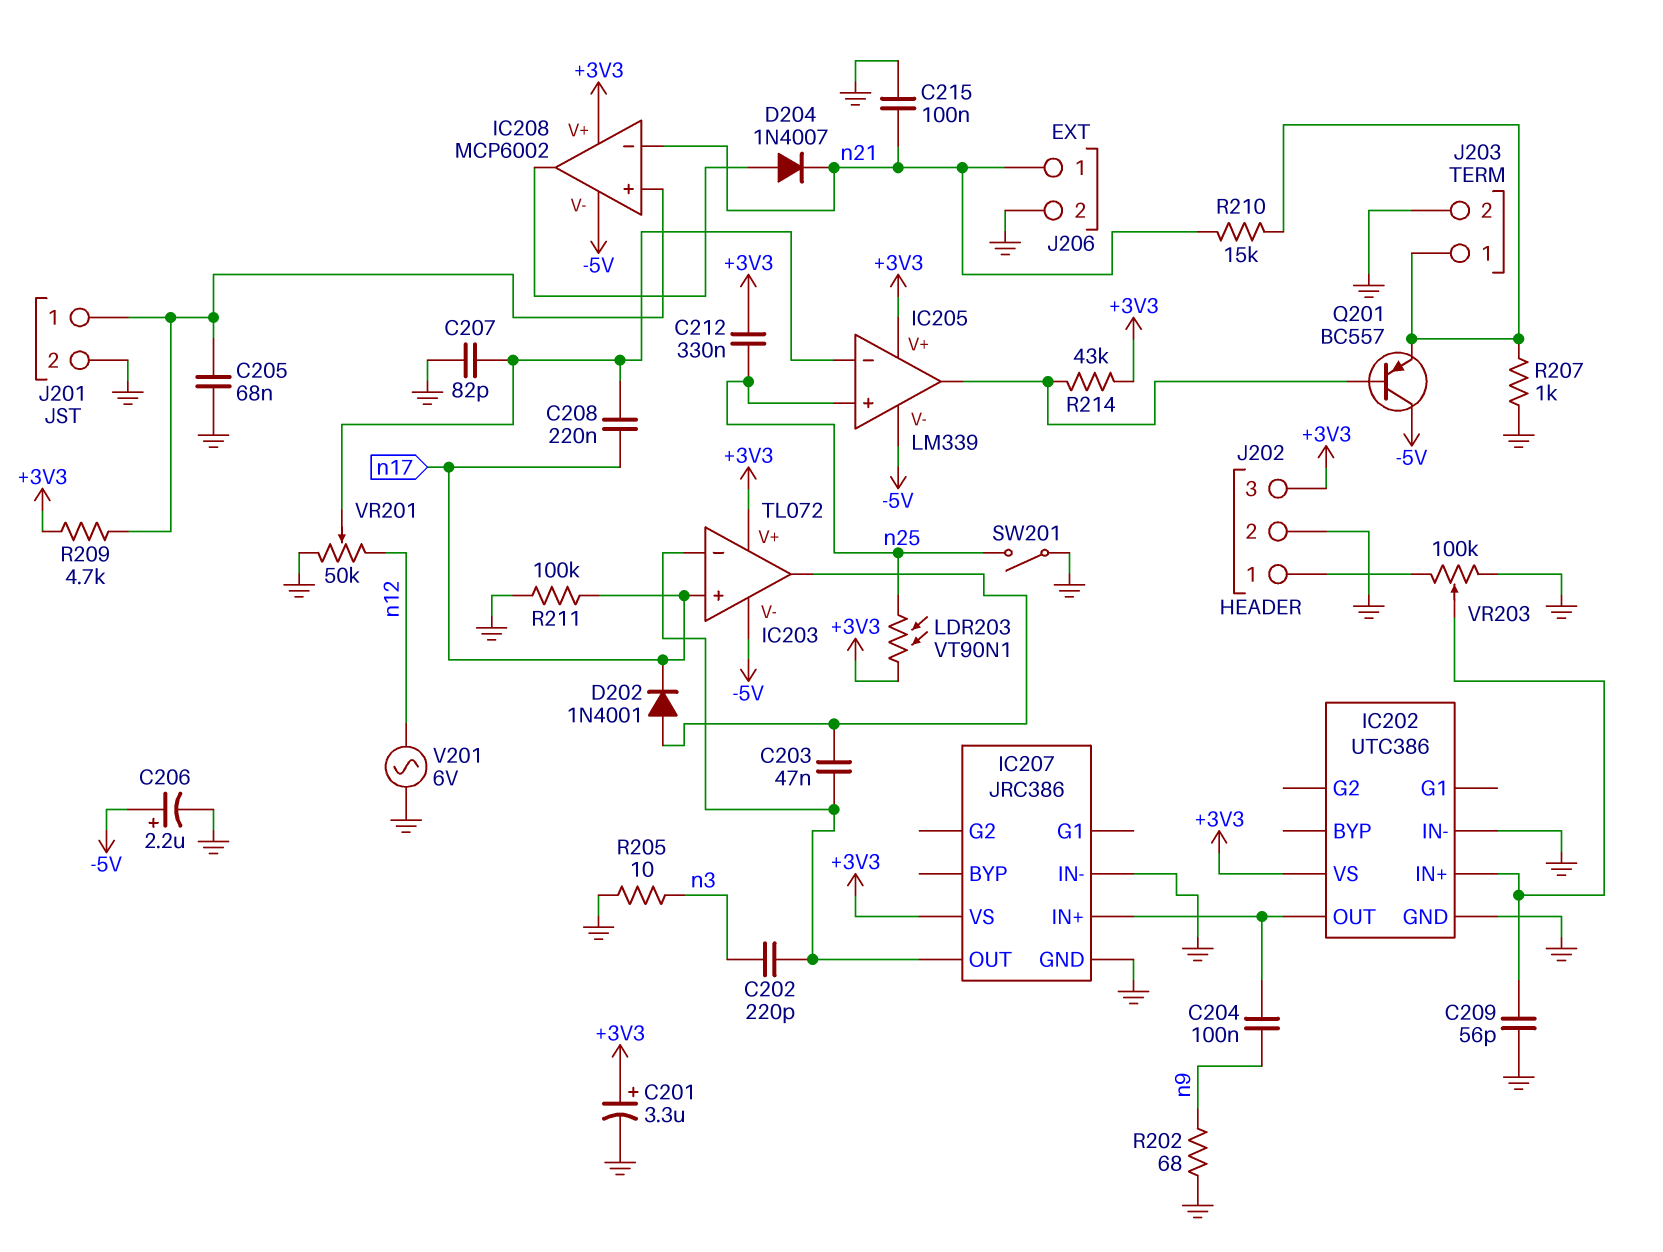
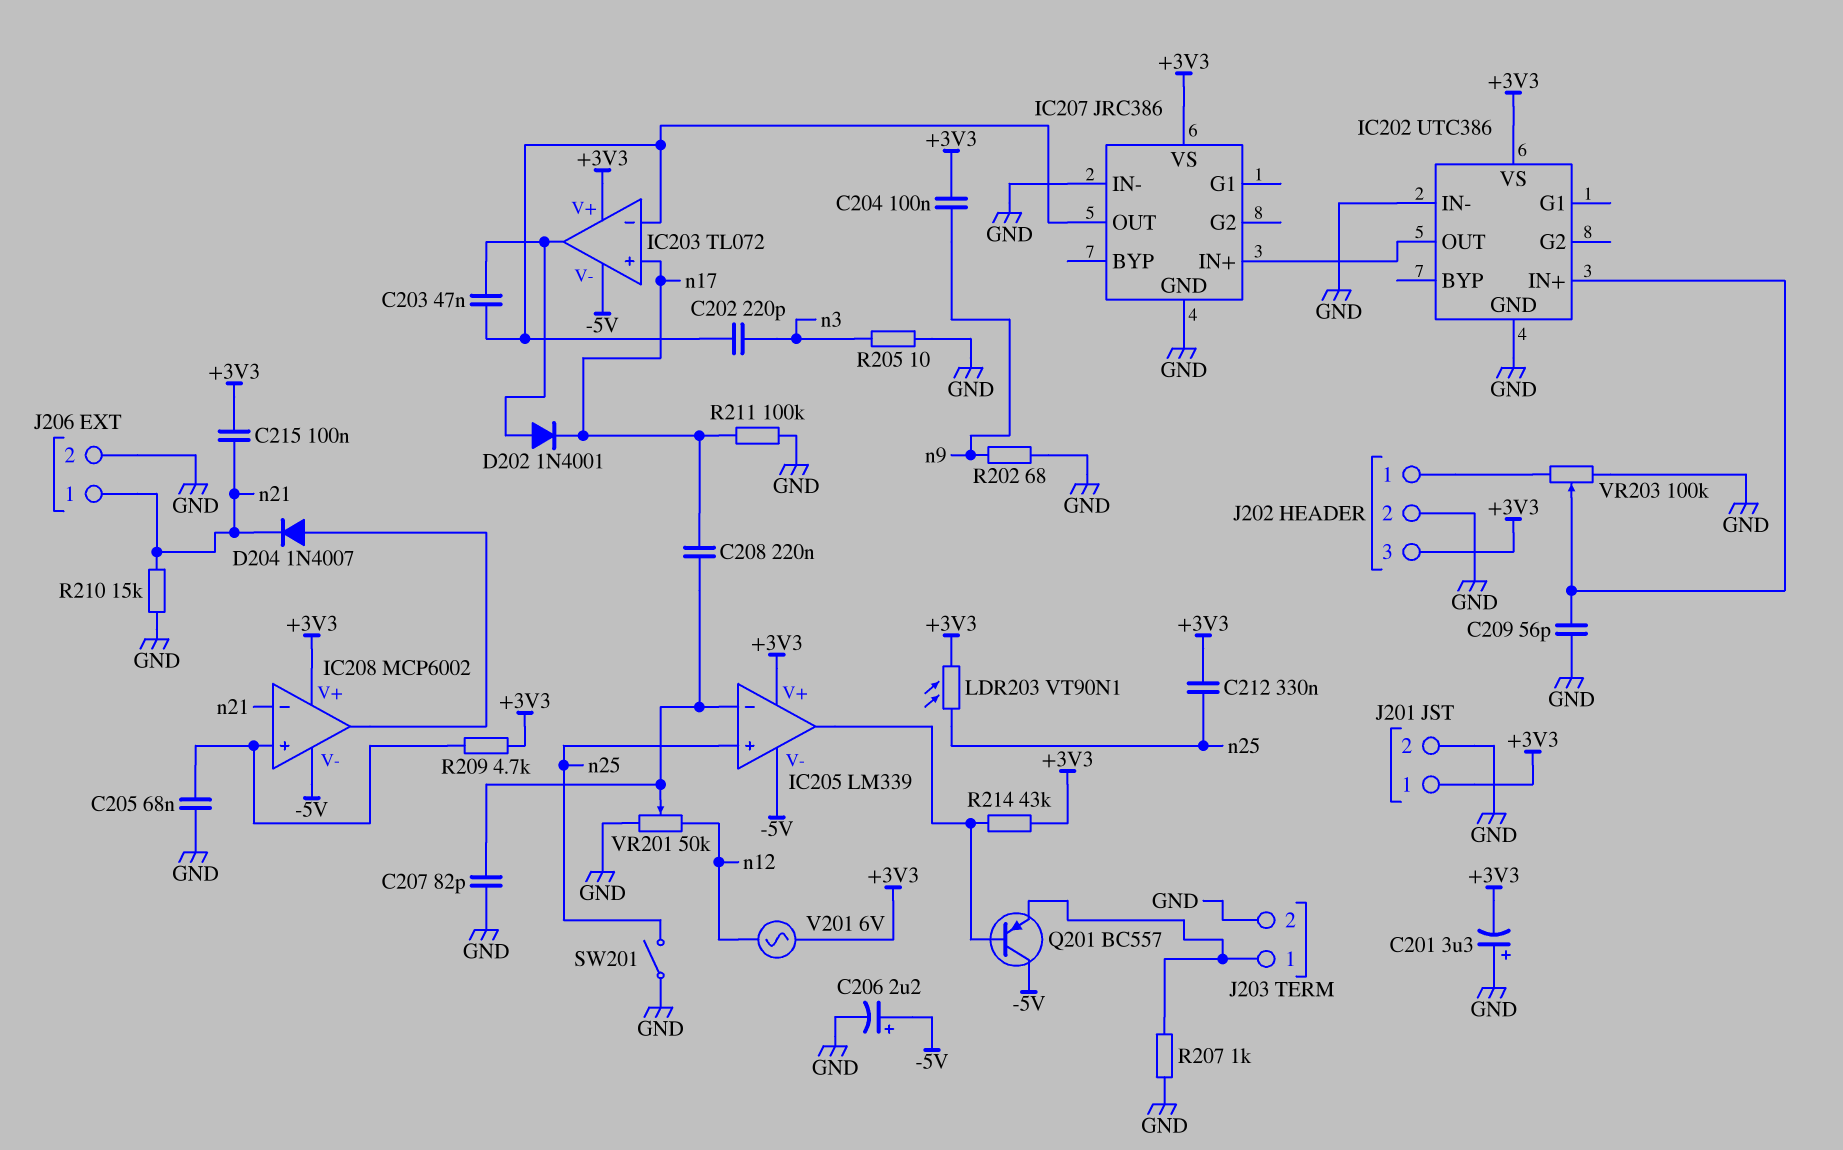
C201: 3.3uF (plus +3V3, minus GND) -> 3.3uF (plus GND, minus +3V3)
C204: 100nF (IC202/OUT, n9) -> 100nF (+3V3, n9)
C215: 100nF (GND, n21) -> 100nF (+3V3, n21)
J201 pin 1: IC208/in+ -> +3V3
R210: 15k (J203/1, n21) -> 15k (GND, n21)
V201: AC 6V (GND, n12) -> AC 6V (+3V3, n12)

